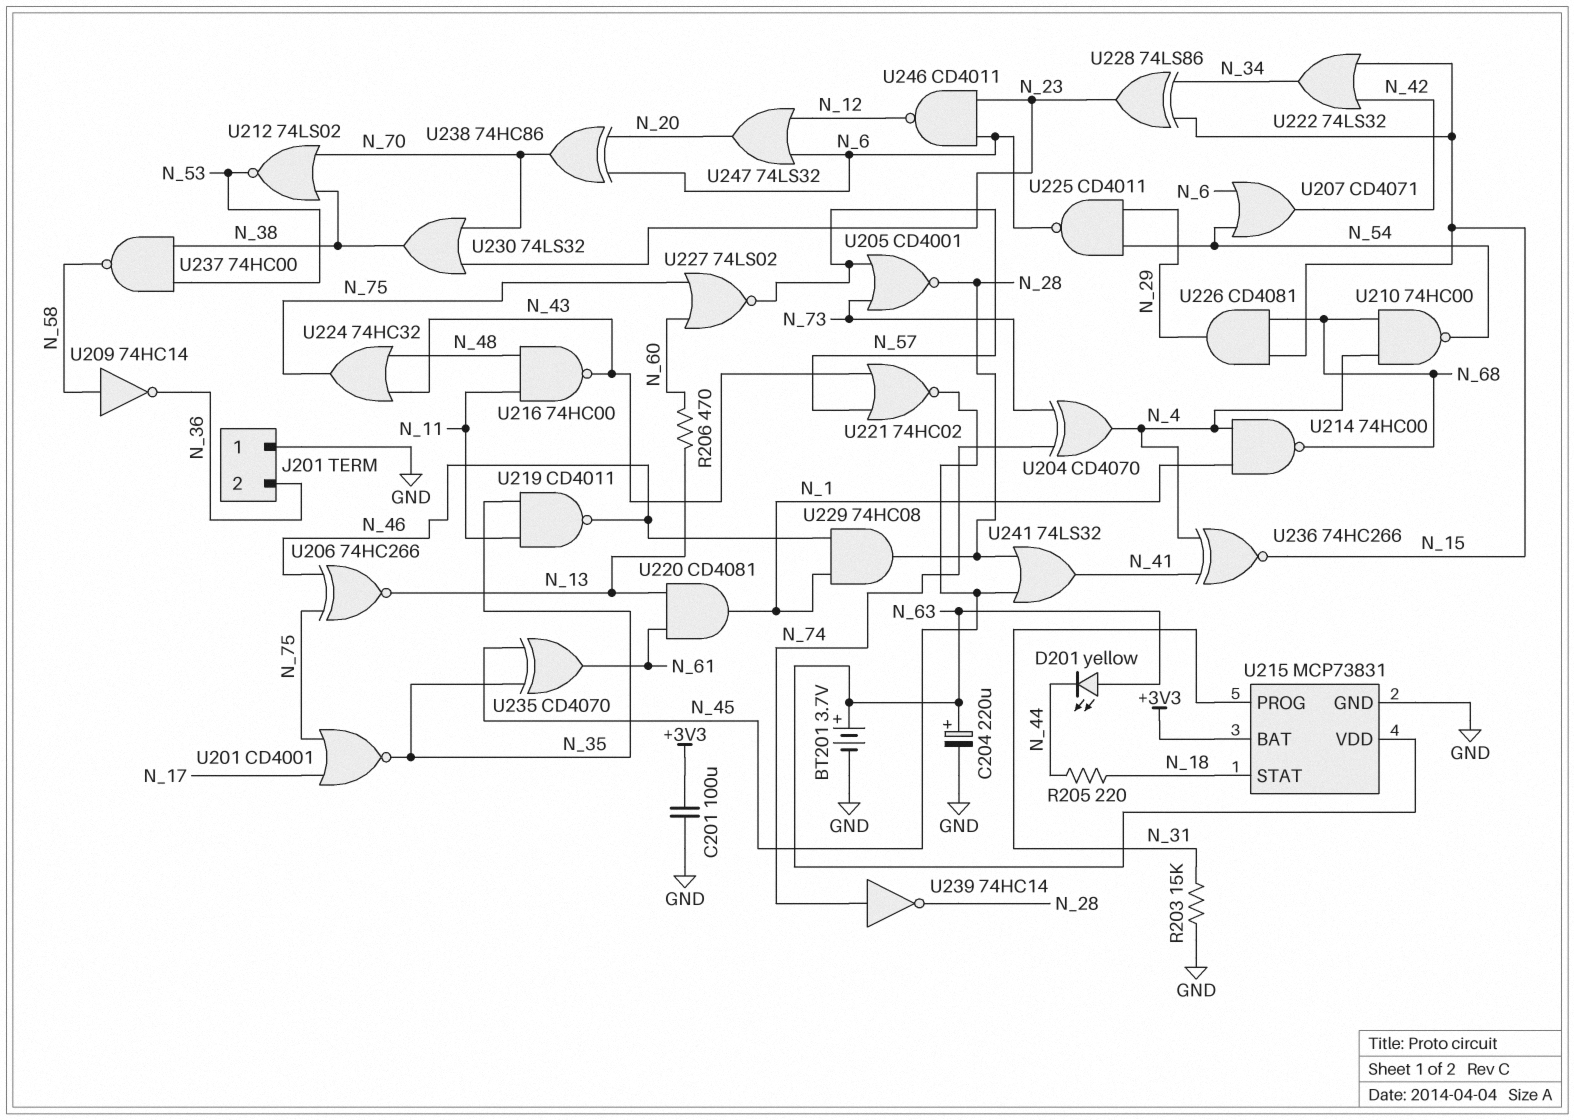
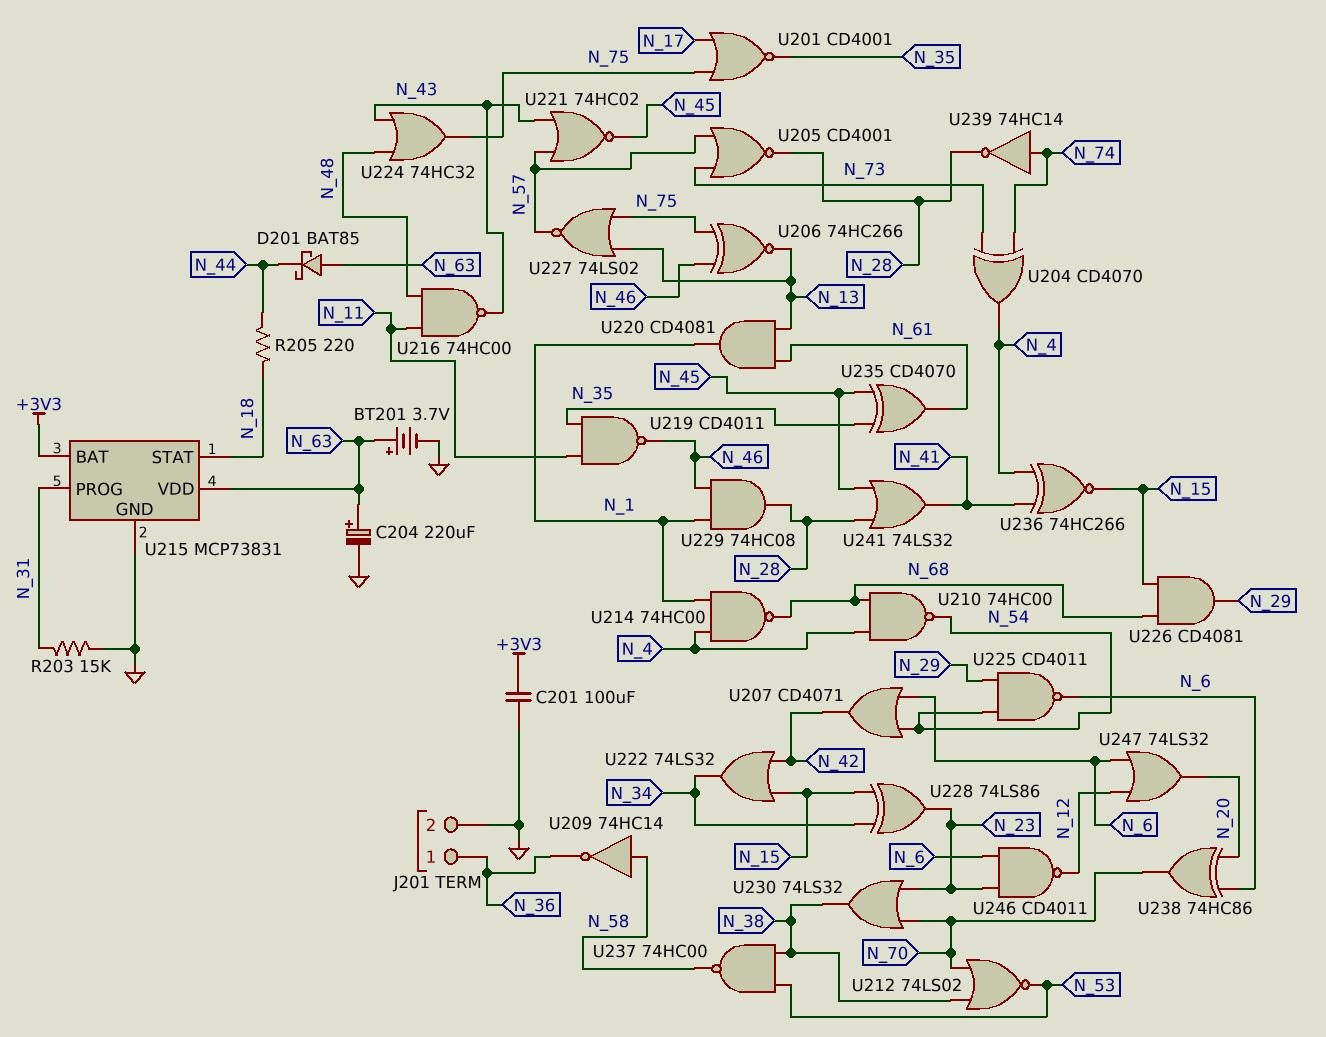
D201: LED yellow (A N_63, K N_44) -> schottky BAT85 (A N_63, K N_44)
J201 pin 1: GND -> N_36
J201 pin 2: N_36 -> GND
R206: 470 (N_13, N_60) -> none
U227: NOR 74LS02 (in N_60, in N_75, out N_57) -> NOR 74LS02 (in N_13, in N_75, out N_57)

